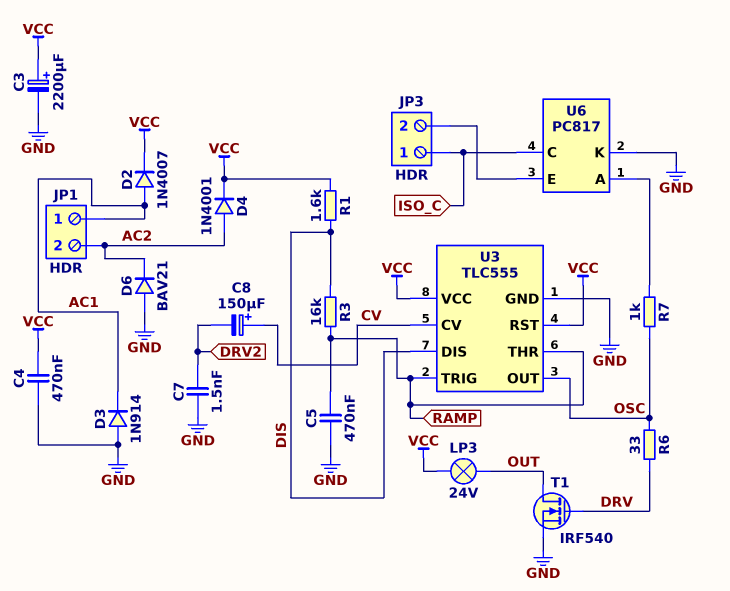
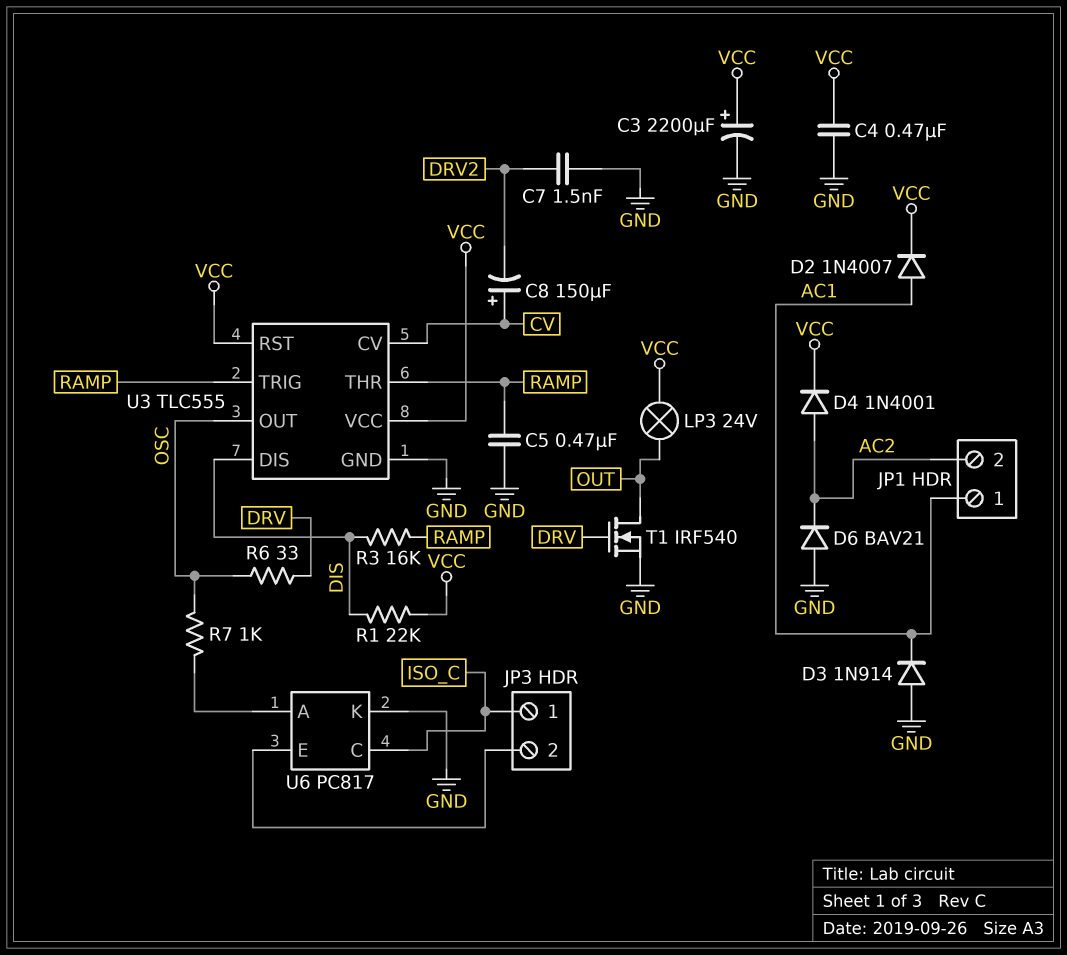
R1: 1.6k (DIS, VCC) -> 22k (DIS, VCC)

